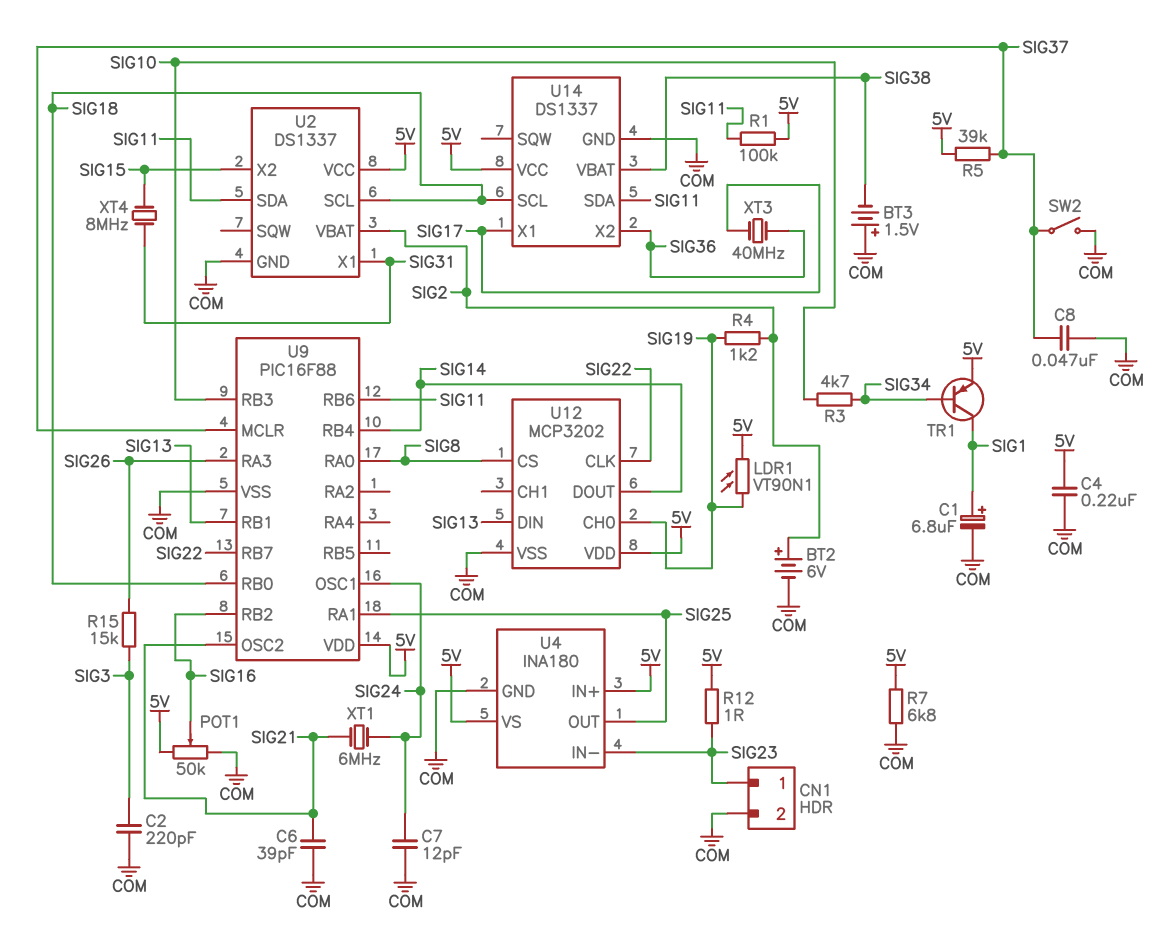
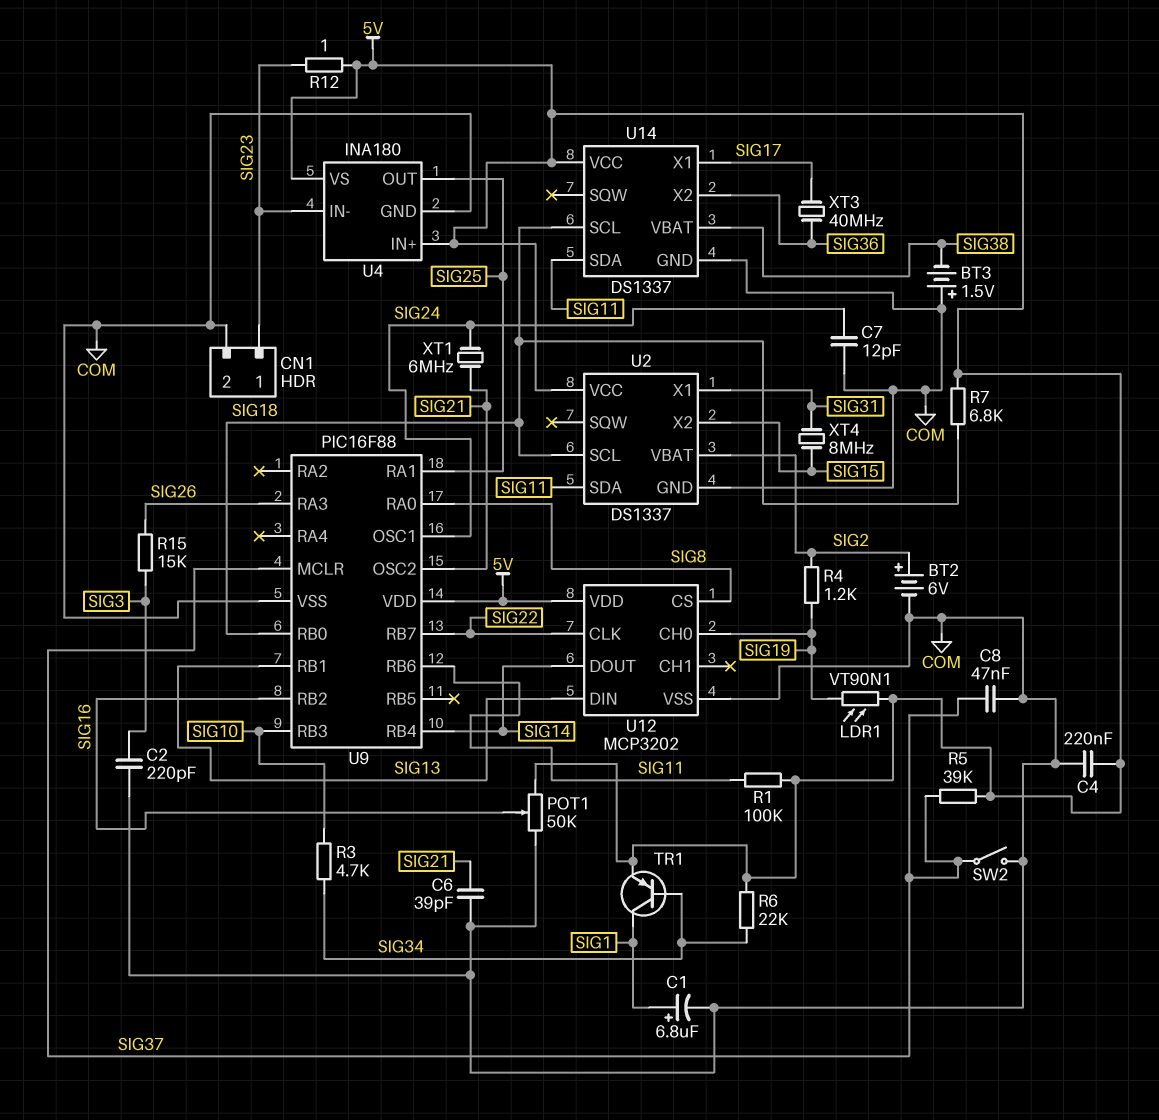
R6: none -> 22k (5V, SIG34)
R7: 6.8k (5V, COM) -> 6.8k (5V, SIG18)

